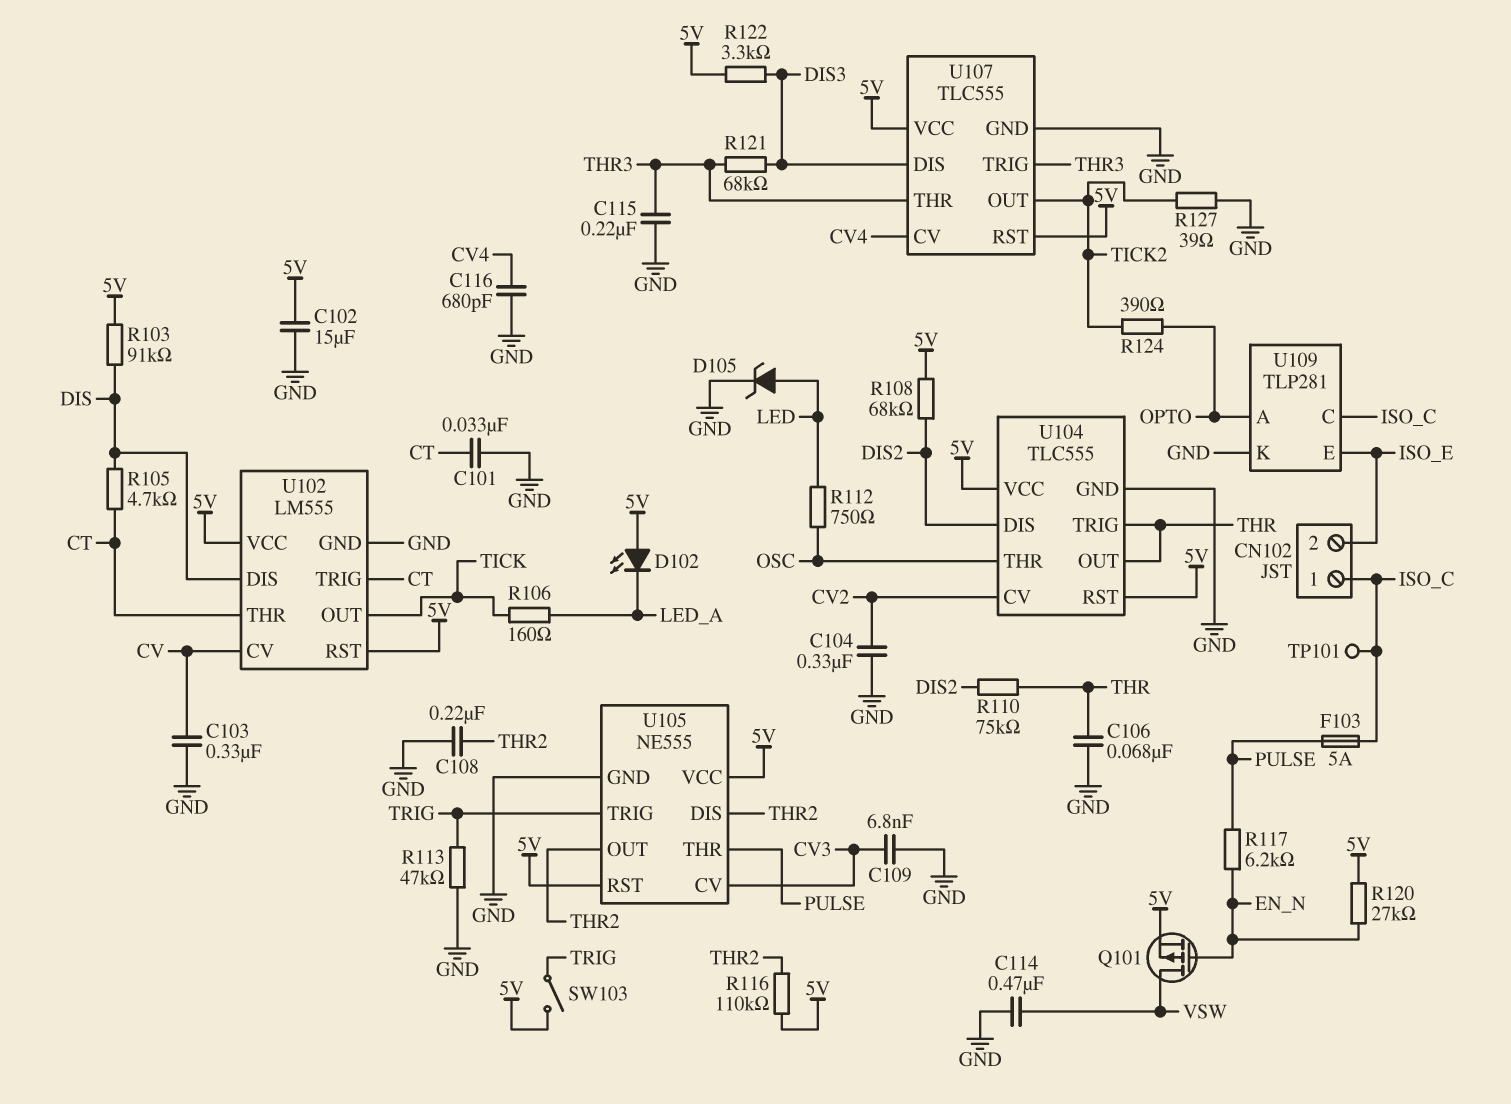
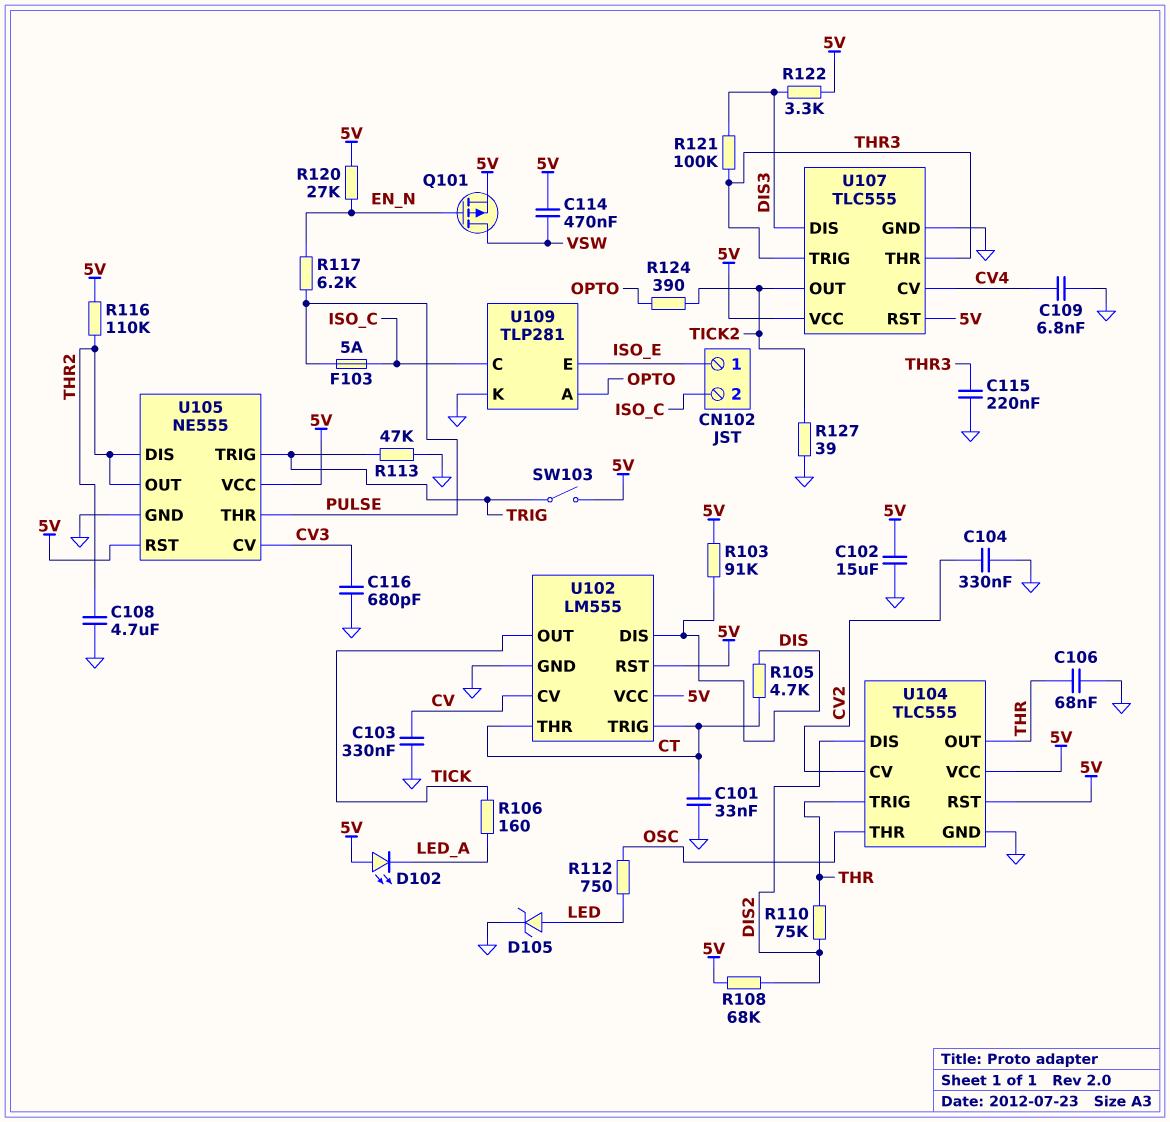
C108: 220nF (GND, THR2) -> 4.7uF (GND, THR2)
C109: 6.8nF (CV3, GND) -> 6.8nF (CV4, GND)
C114: 470nF (GND, VSW) -> 470nF (5V, VSW)
C116: 680pF (CV4, GND) -> 680pF (CV3, GND)
CN102 pin 1: ISO_C -> ISO_E
CN102 pin 2: ISO_E -> ISO_C
R121: 68k (DIS3, THR3) -> 100k (DIS3, THR3)
TP101: test point (ISO_C) -> none

